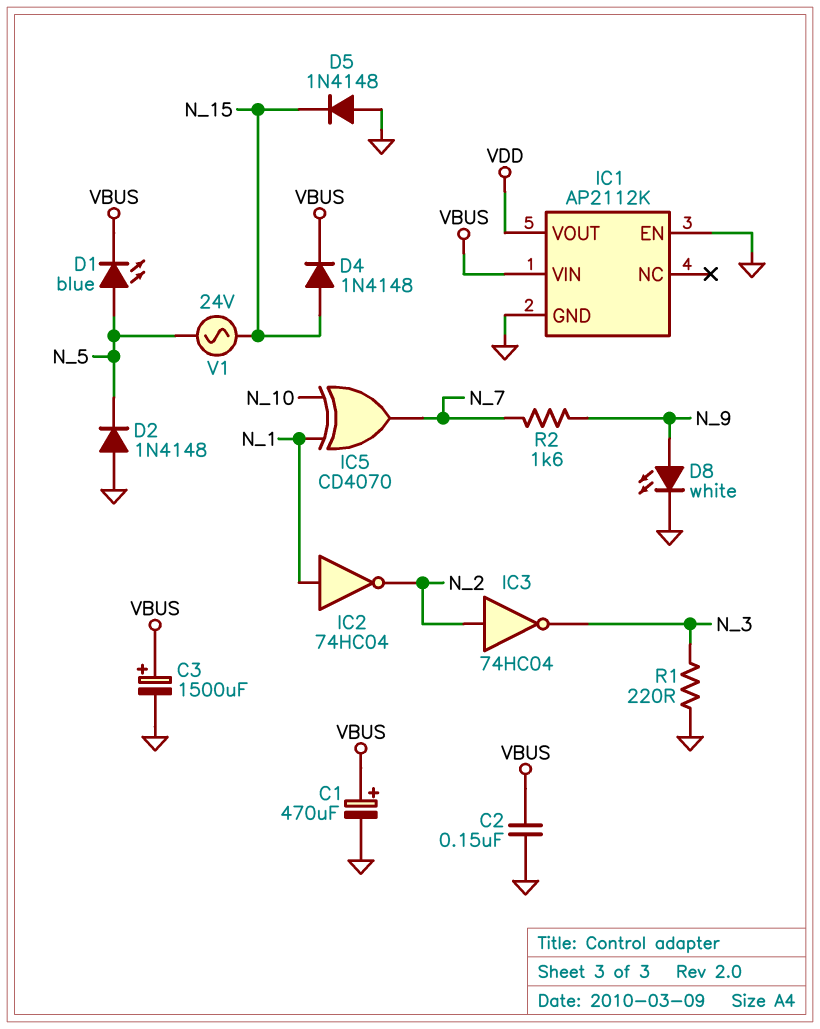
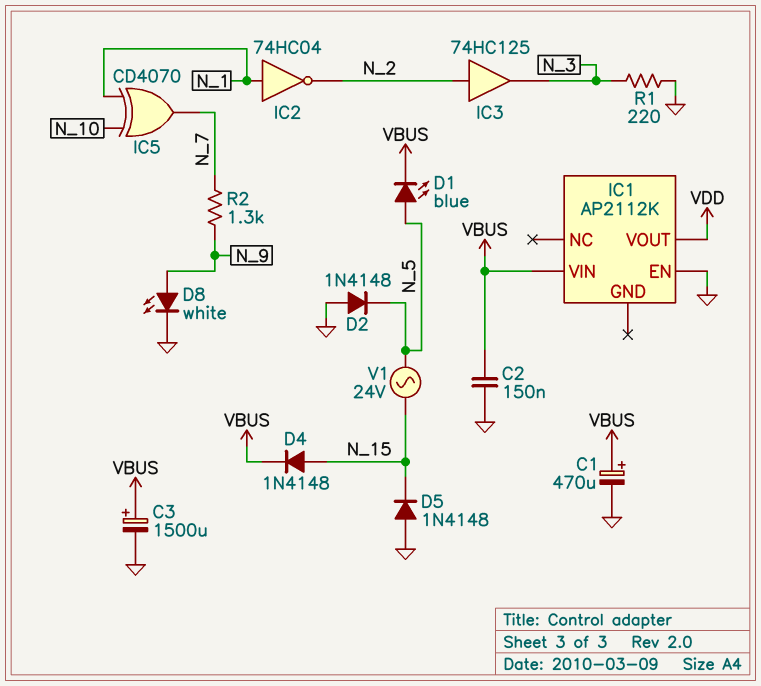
IC1 pin GND: GND -> none
IC3: NOT 74HC04 (in N_2, out N_3) -> buffer 74HC125 (in N_2, out N_3)
R2: 1.6k (N_7, N_9) -> 1.3k (N_7, N_9)

